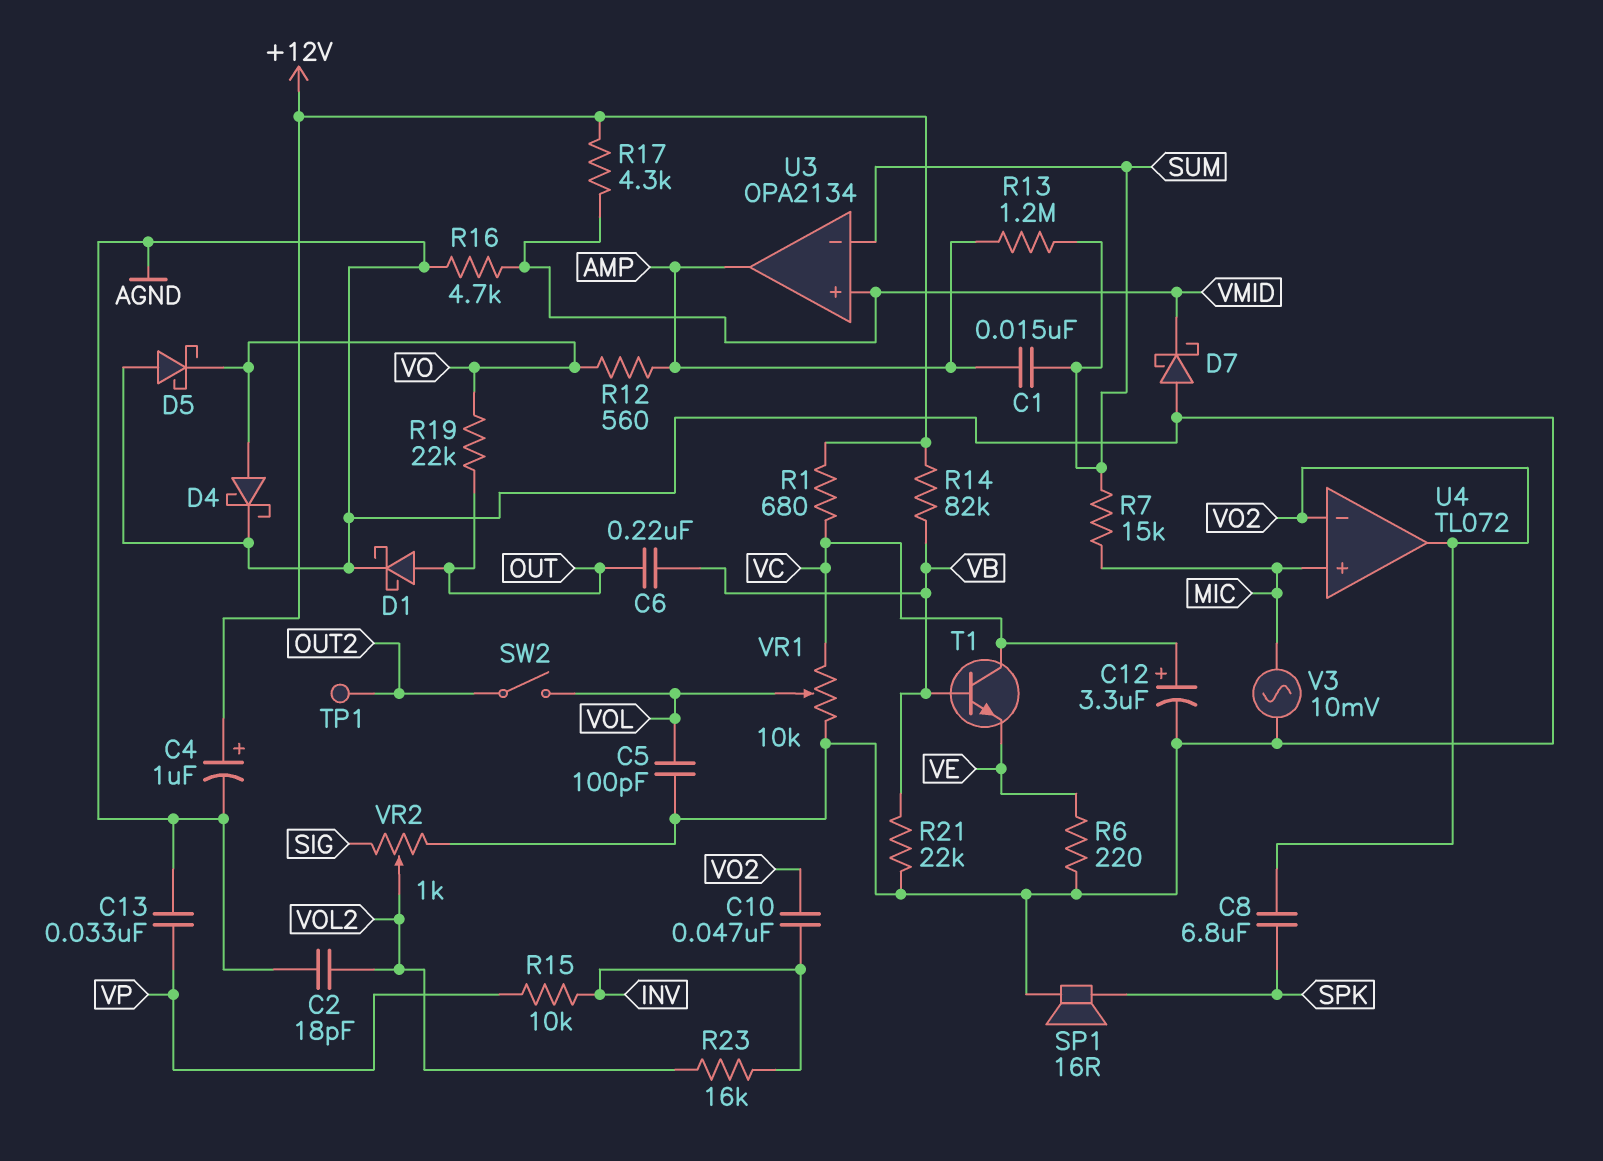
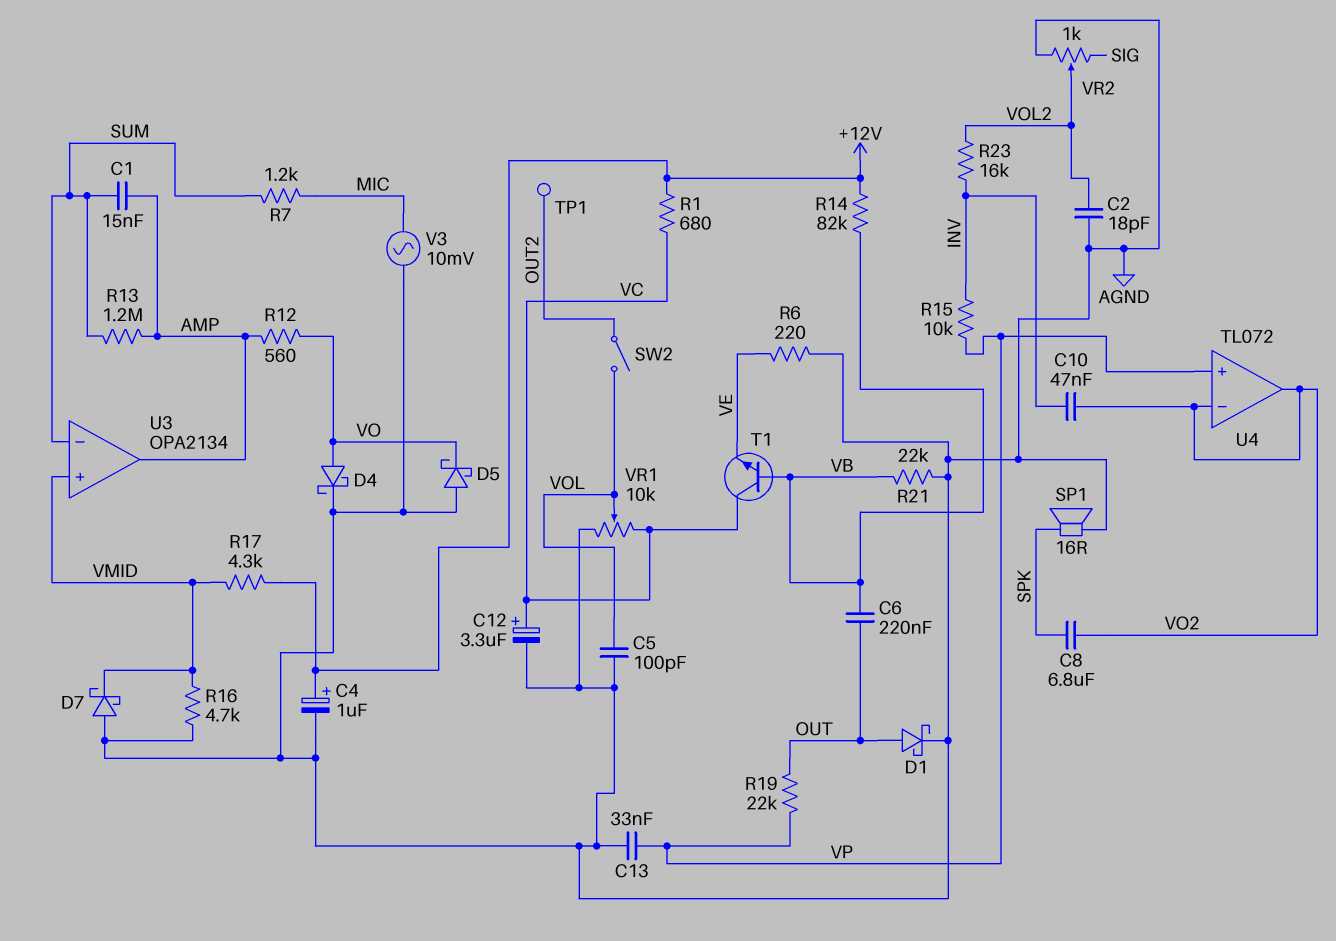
R7: 15k (MIC, SUM) -> 1.2k (MIC, SUM)
R19: 22k (OUT, VO) -> 22k (OUT, VP)
U4 pin in+: MIC -> VP

